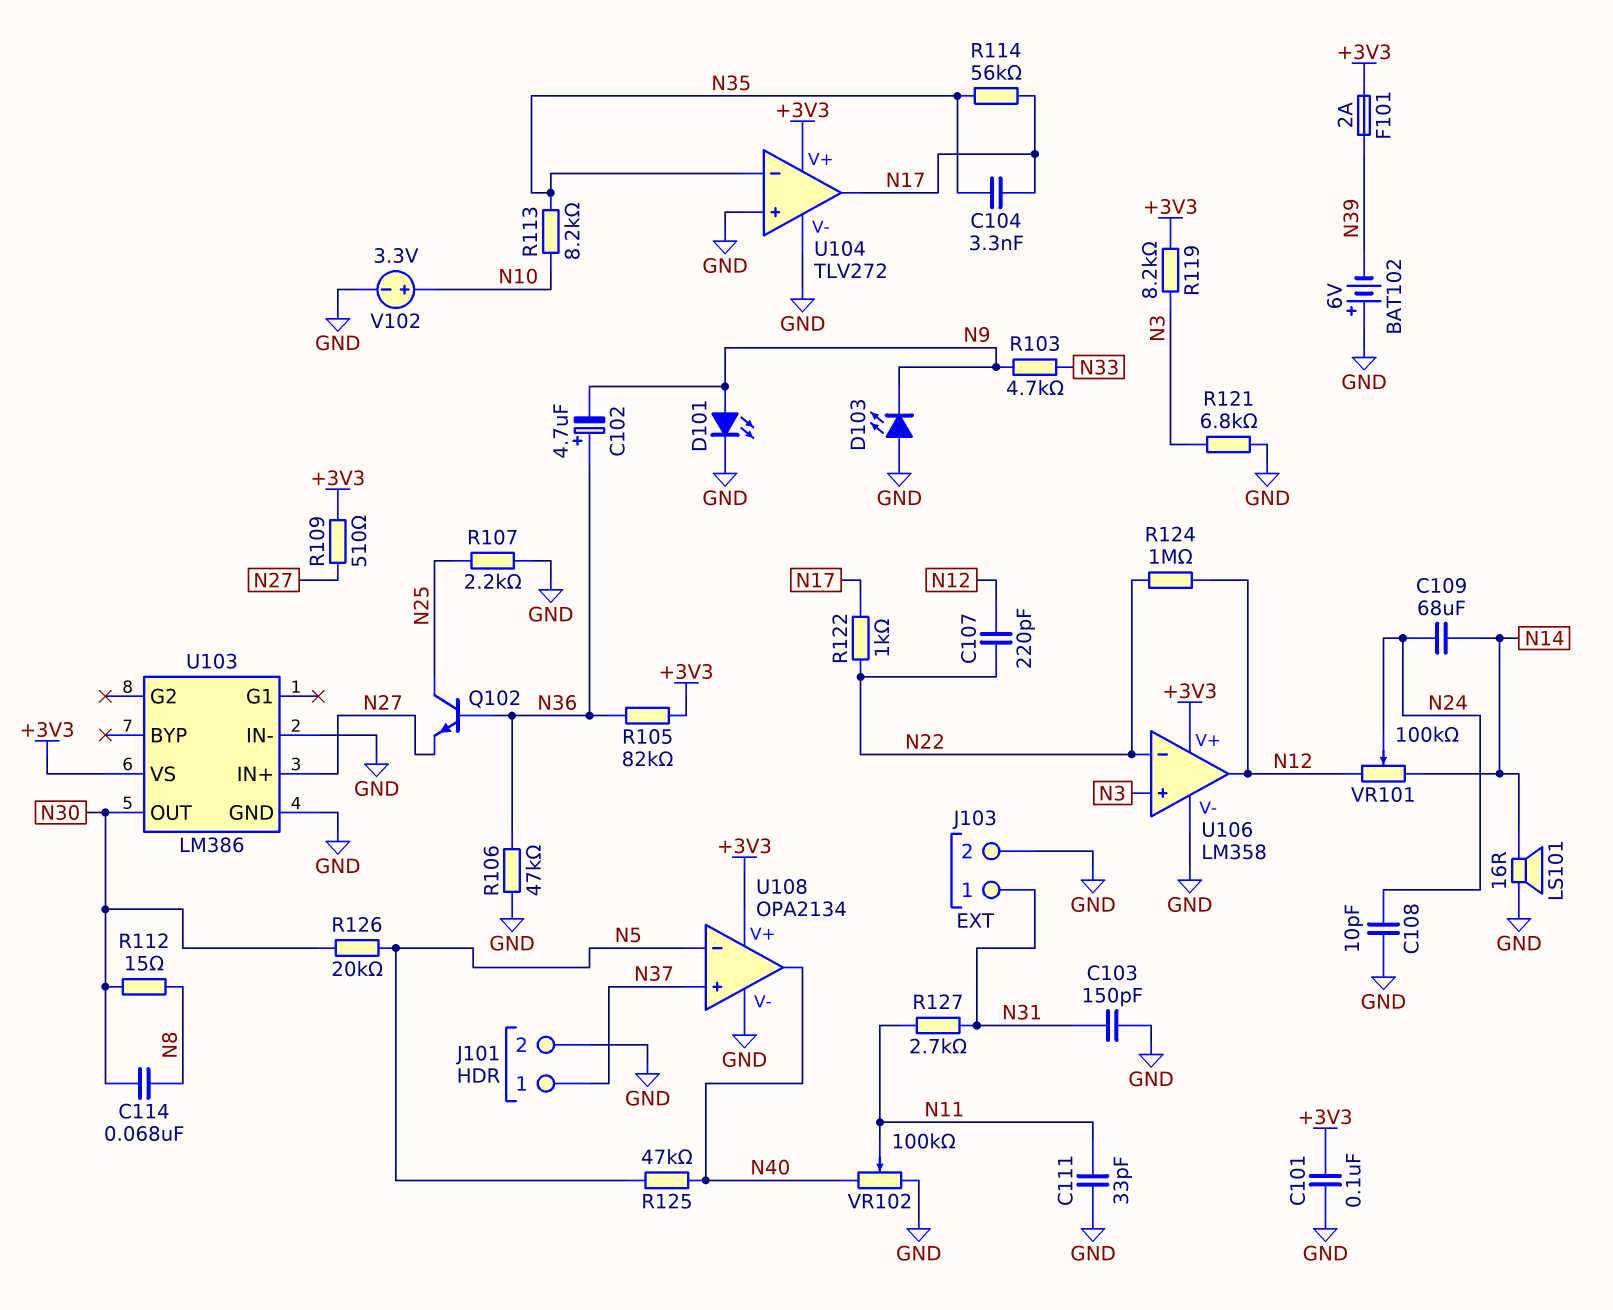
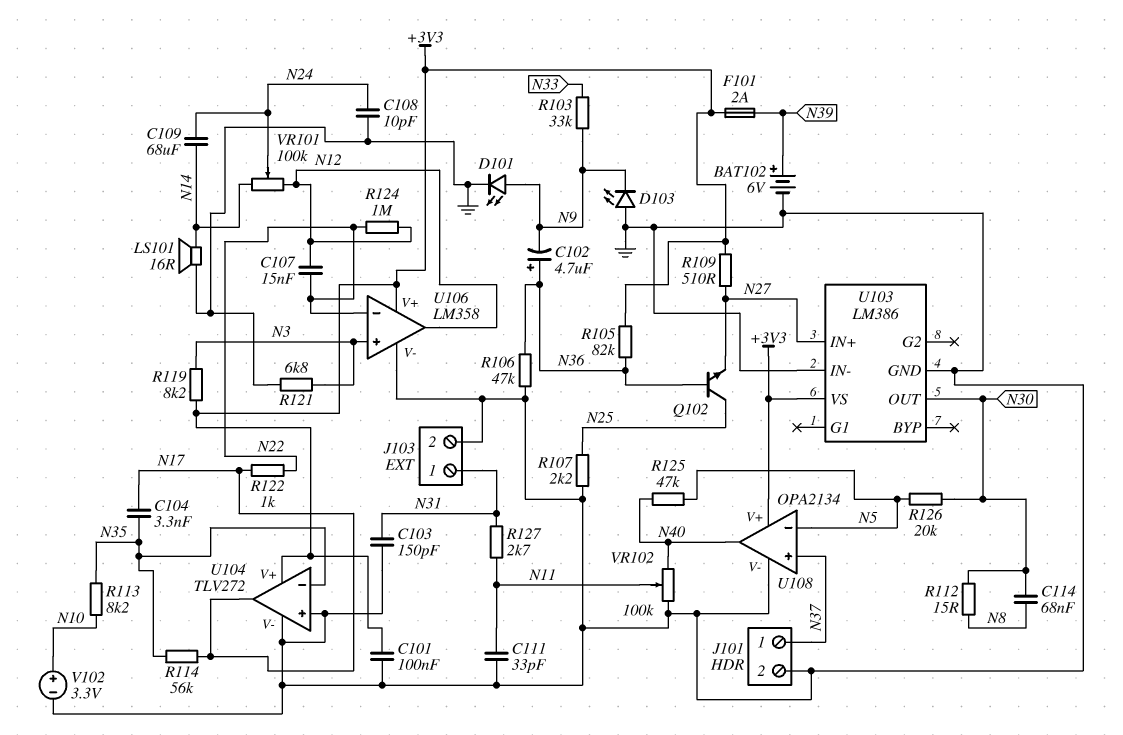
BAT102: 6V (plus GND, minus N39) -> 6V (plus N39, minus GND)
C107: 220pF (N12, N22) -> 15nF (N12, N22)
R103: 4.7k (N9, N33) -> 33k (N9, N33)

